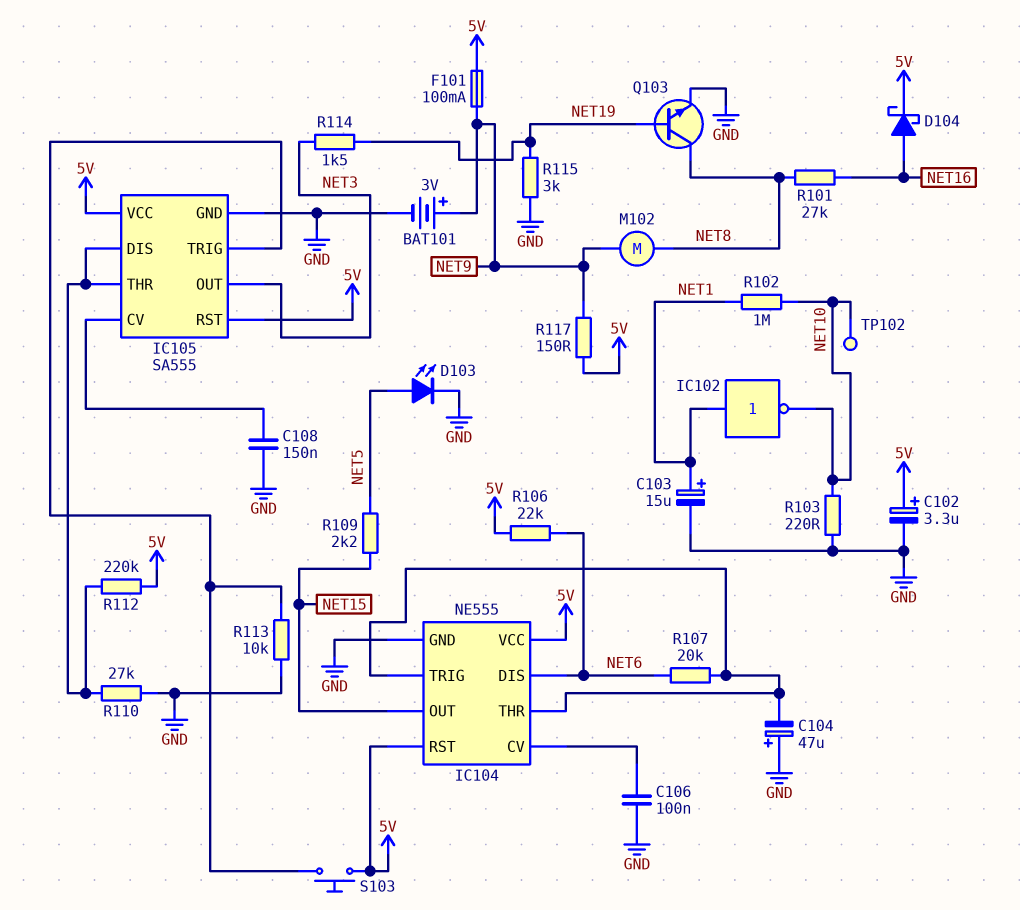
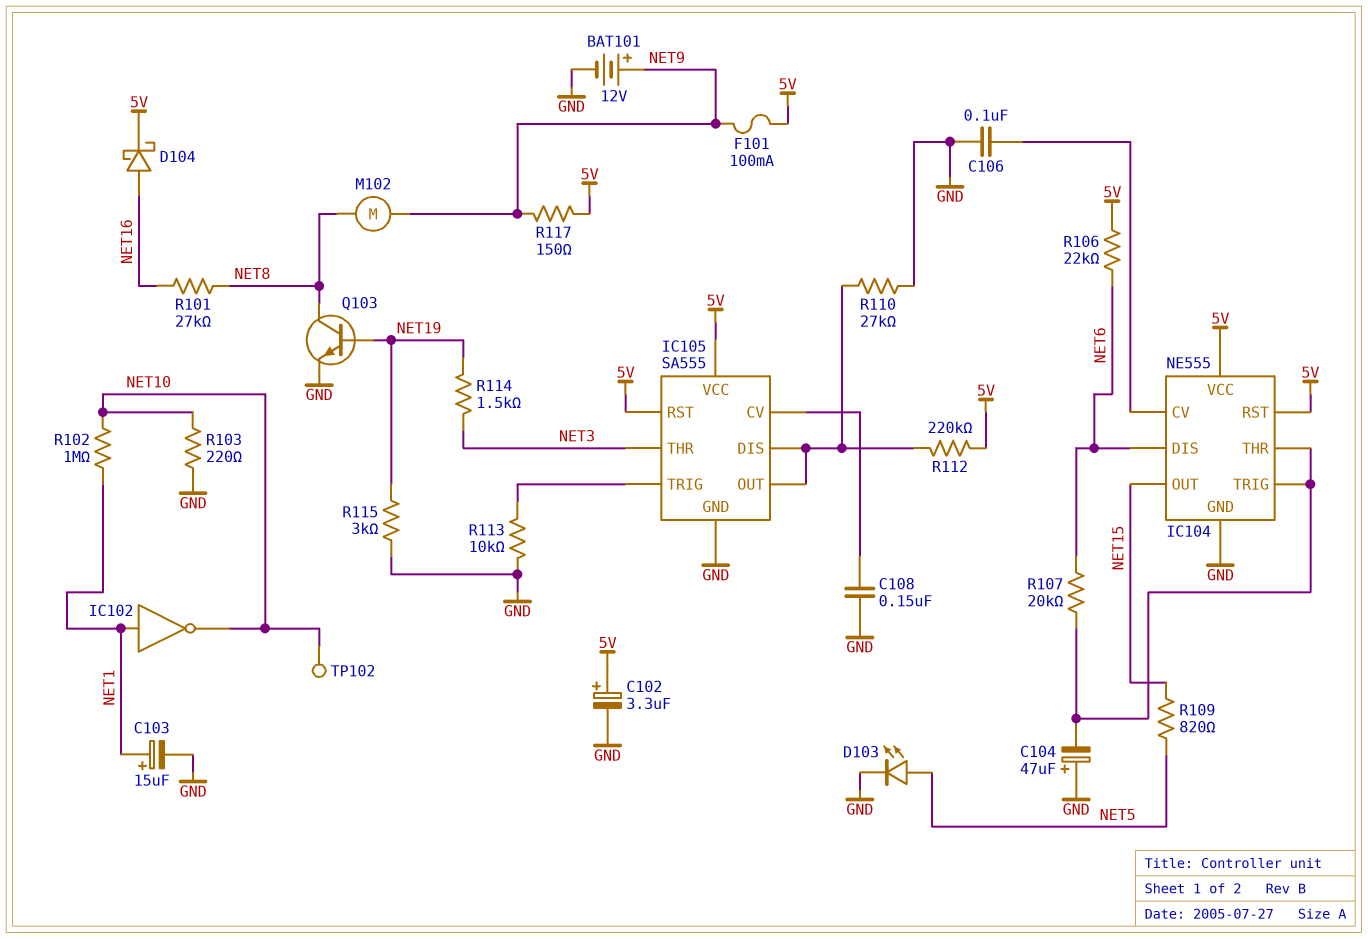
BAT101: 3V (plus NET9, minus GND) -> 12V (plus NET9, minus GND)
IC105 pin OUT: NET3 -> IC105/DIS
IC105 pin THR: IC105/DIS -> NET3
R109: 2.2k (NET5, NET15) -> 820 (NET5, NET15)
S103: button (5V, IC105/TRIG) -> none

